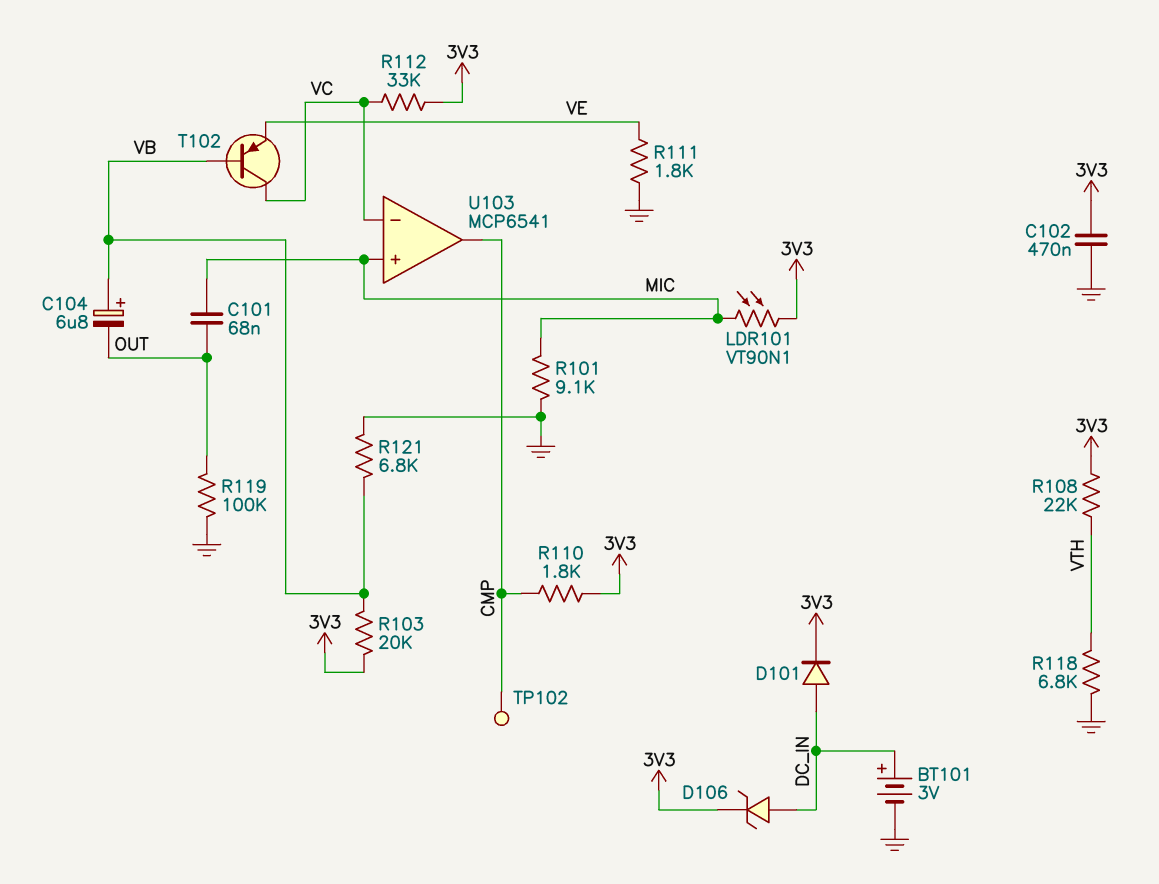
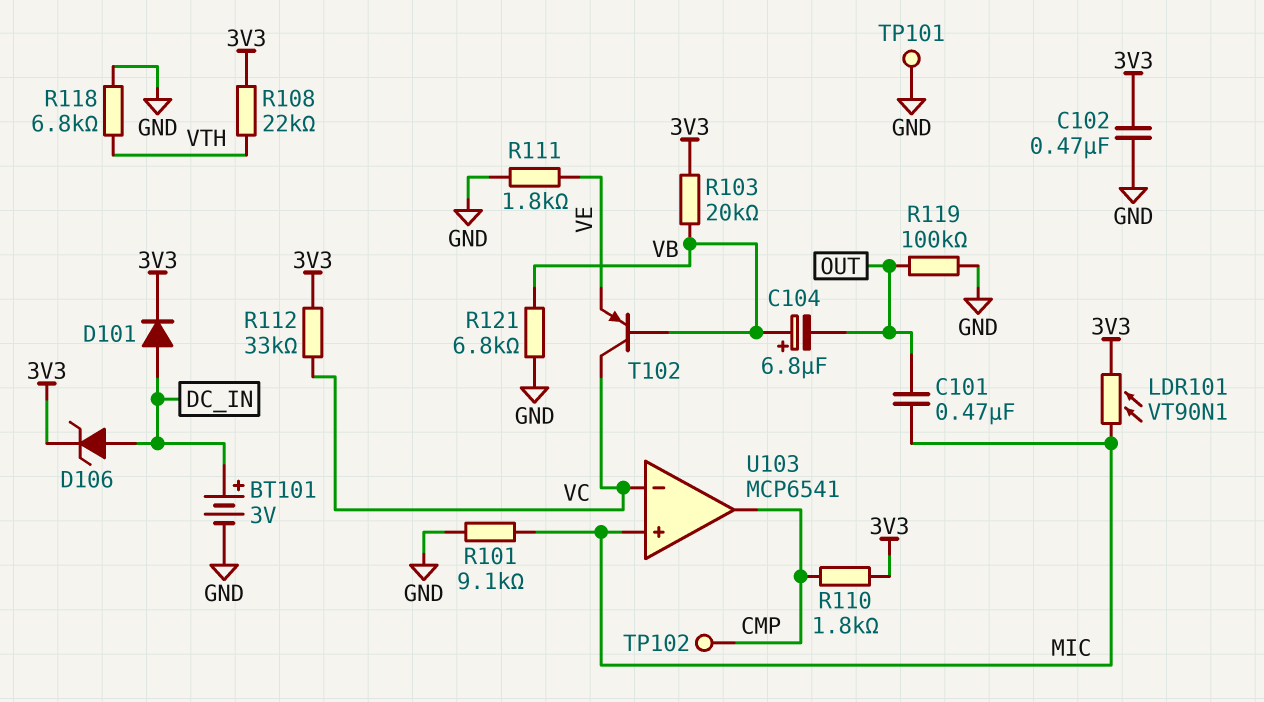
C101: 68nF (MIC, OUT) -> 470nF (MIC, OUT)
TP101: none -> test point (GND)

